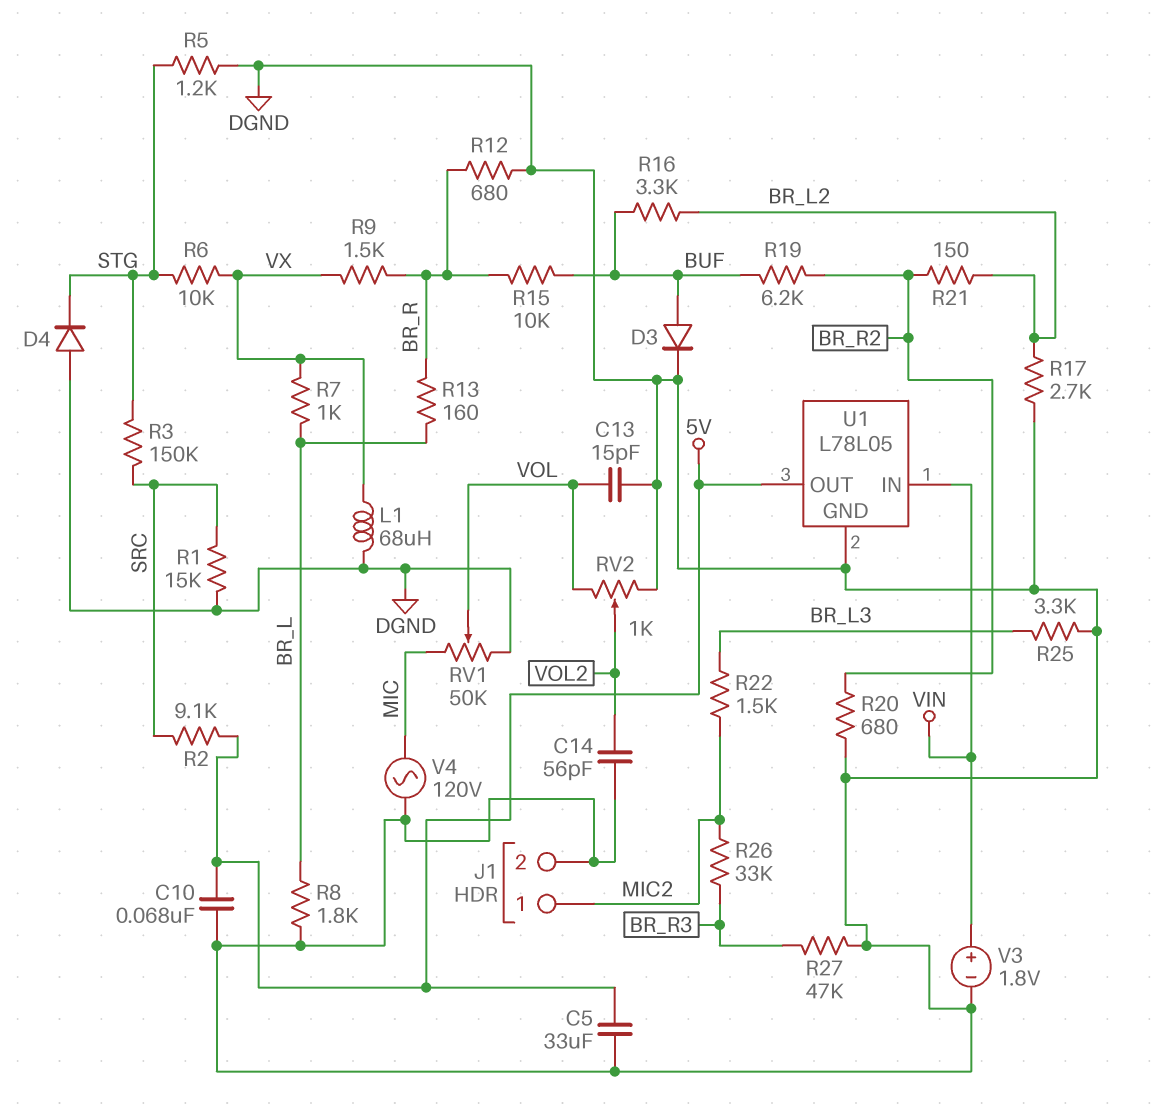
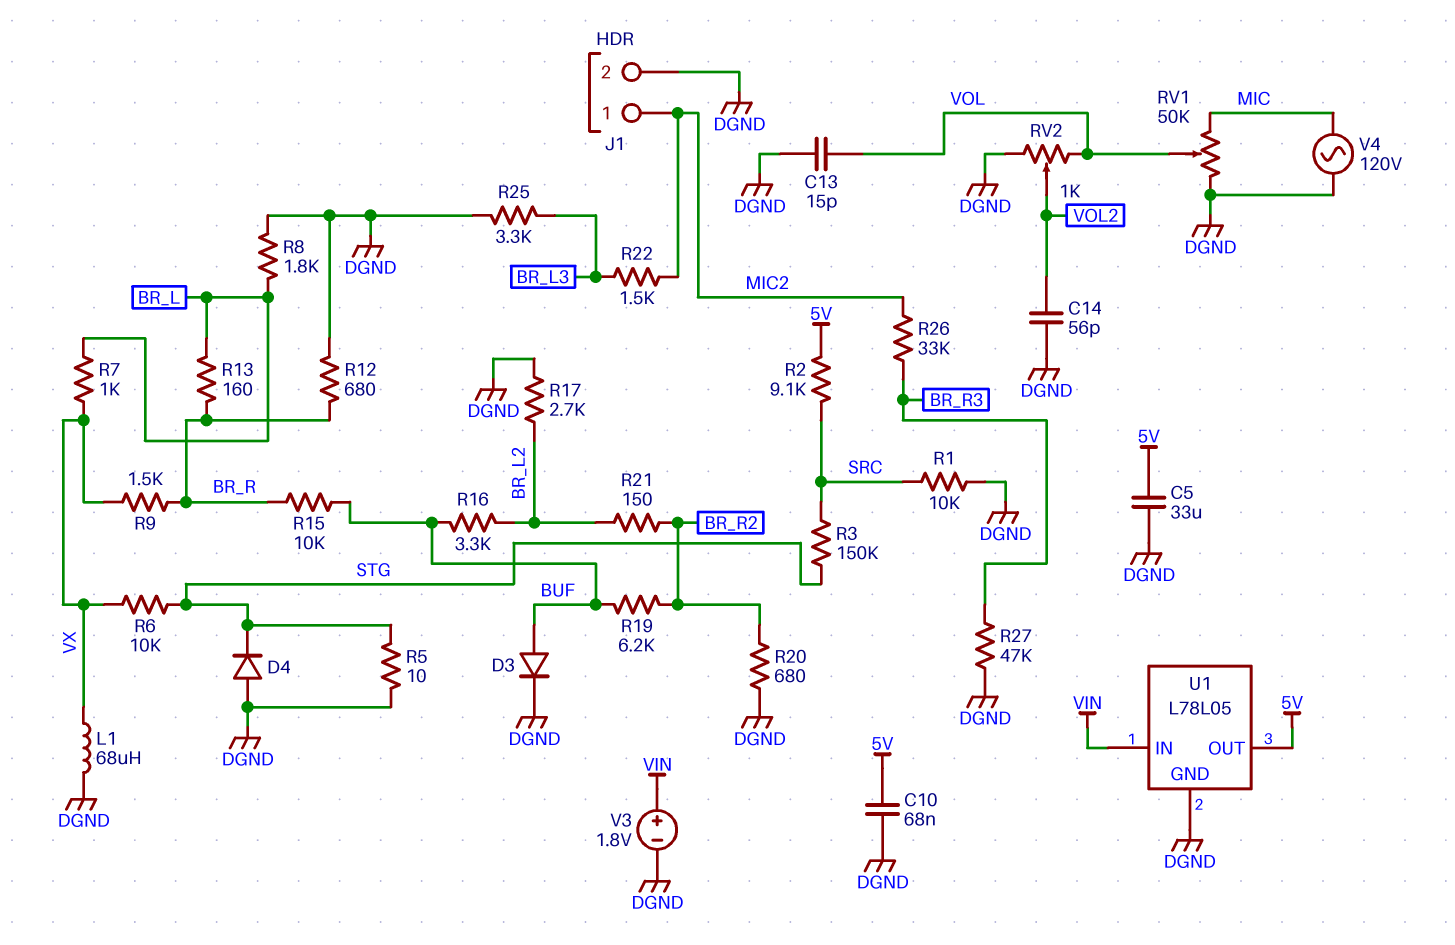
R1: 15k (DGND, SRC) -> 10k (DGND, SRC)
R5: 1.2k (DGND, STG) -> 10 (DGND, STG)

